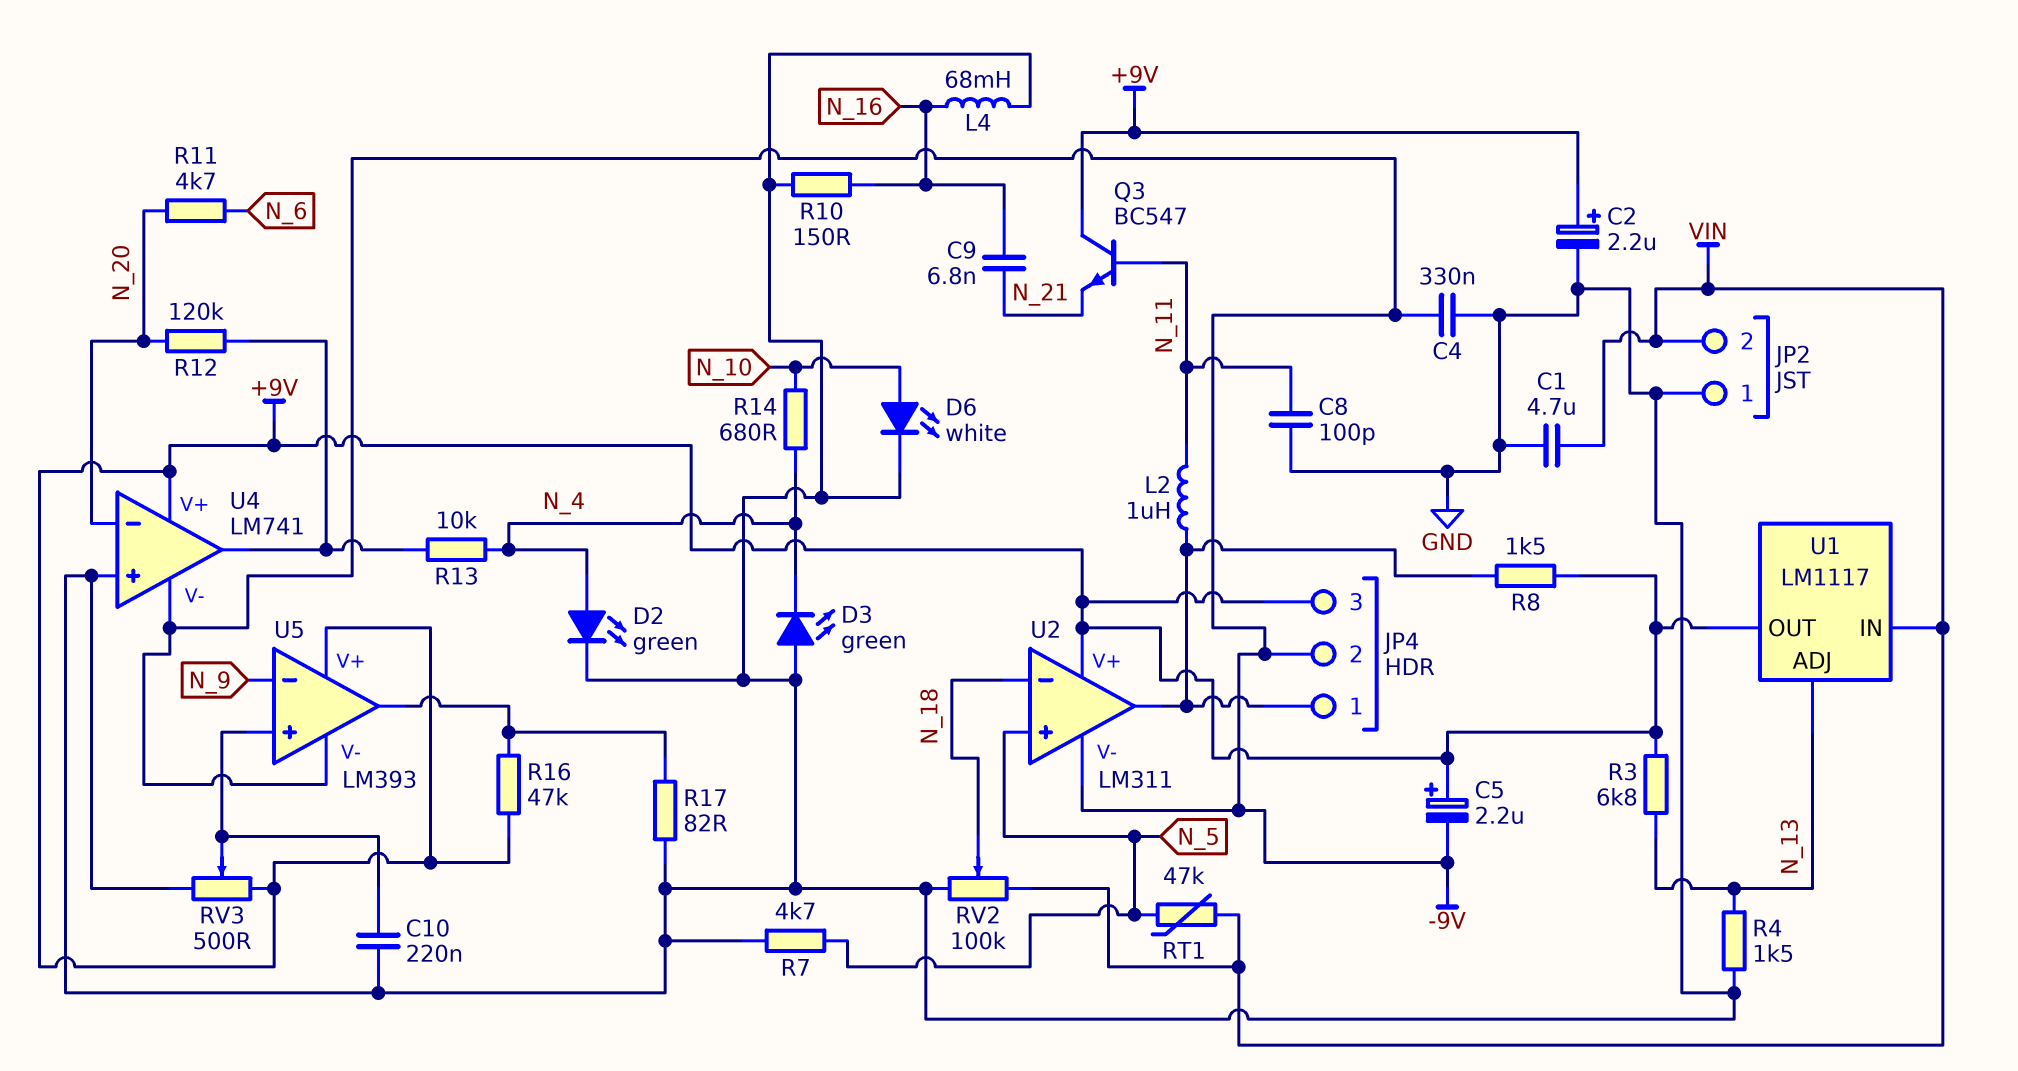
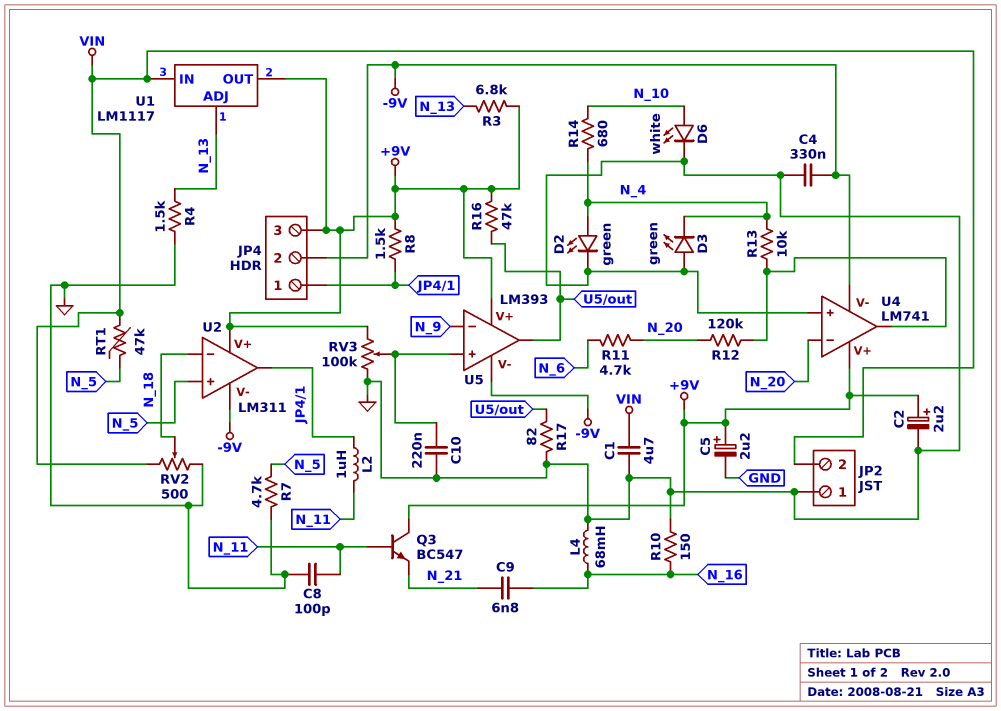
C5: 2.2uF (plus +9V, minus -9V) -> 2.2uF (plus +9V, minus GND)
RV2: 100k (GND, VIN, wiper N_18) -> 500 (GND, VIN, wiper N_18)
RV3: 500 (+9V, GND, wiper U5/in+) -> 100k (+9V, GND, wiper U5/in+)

